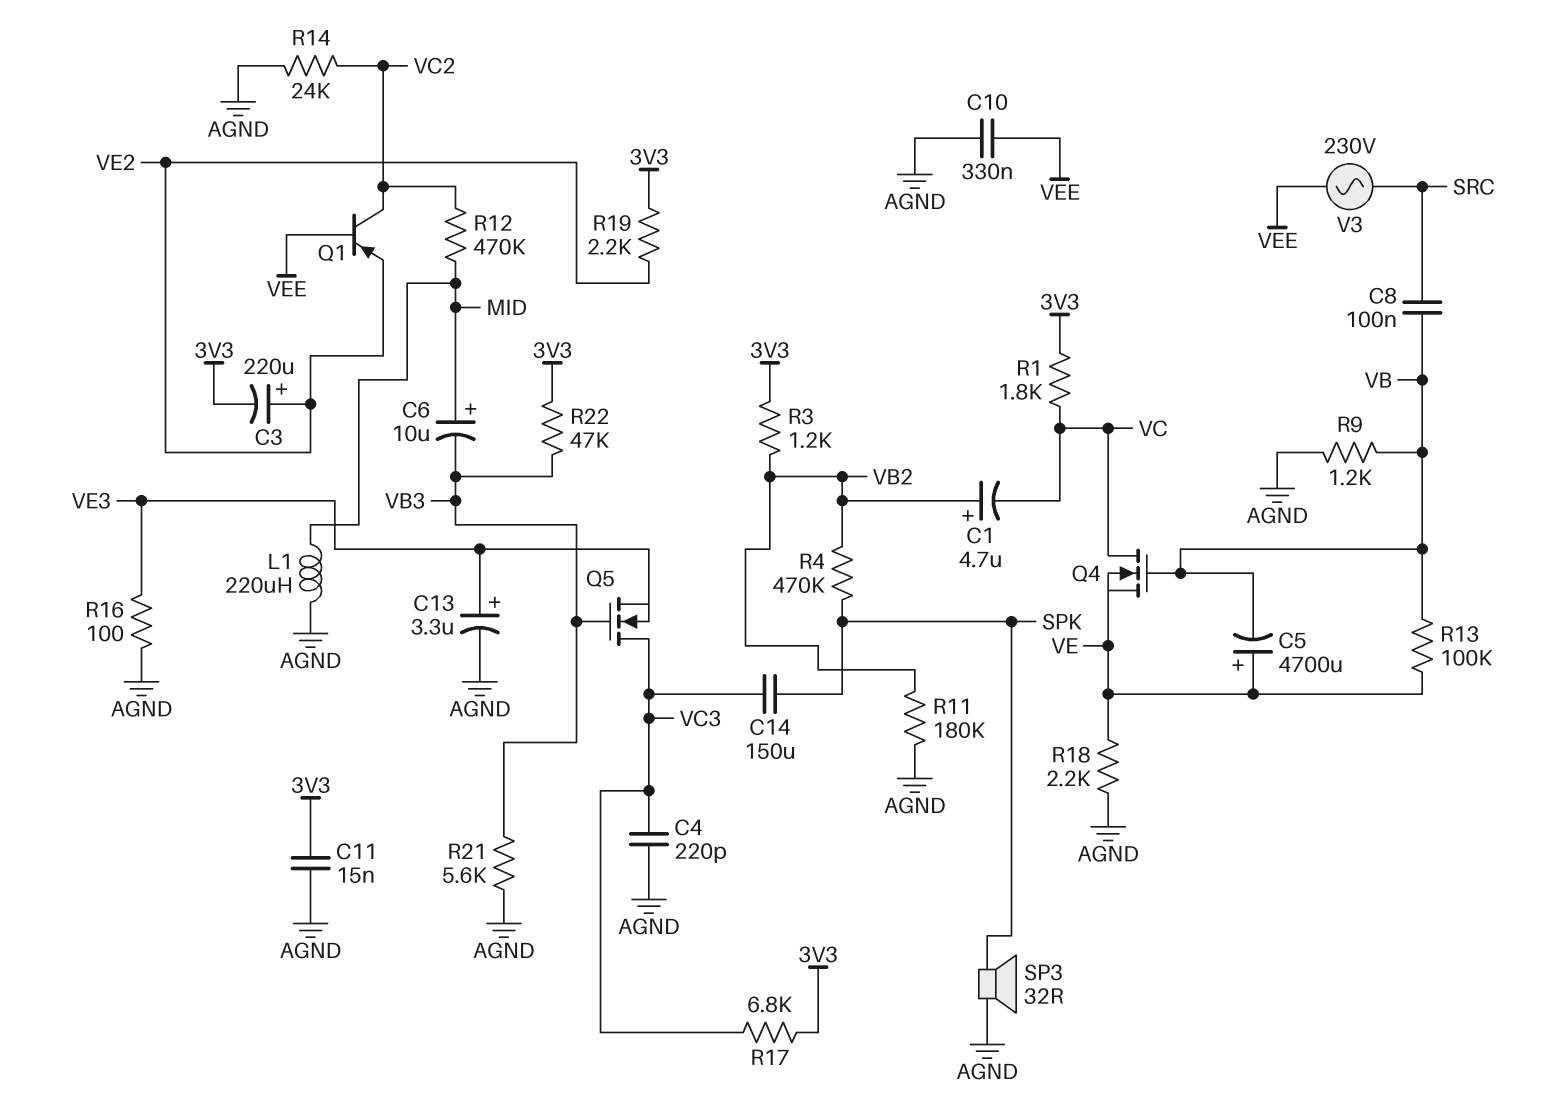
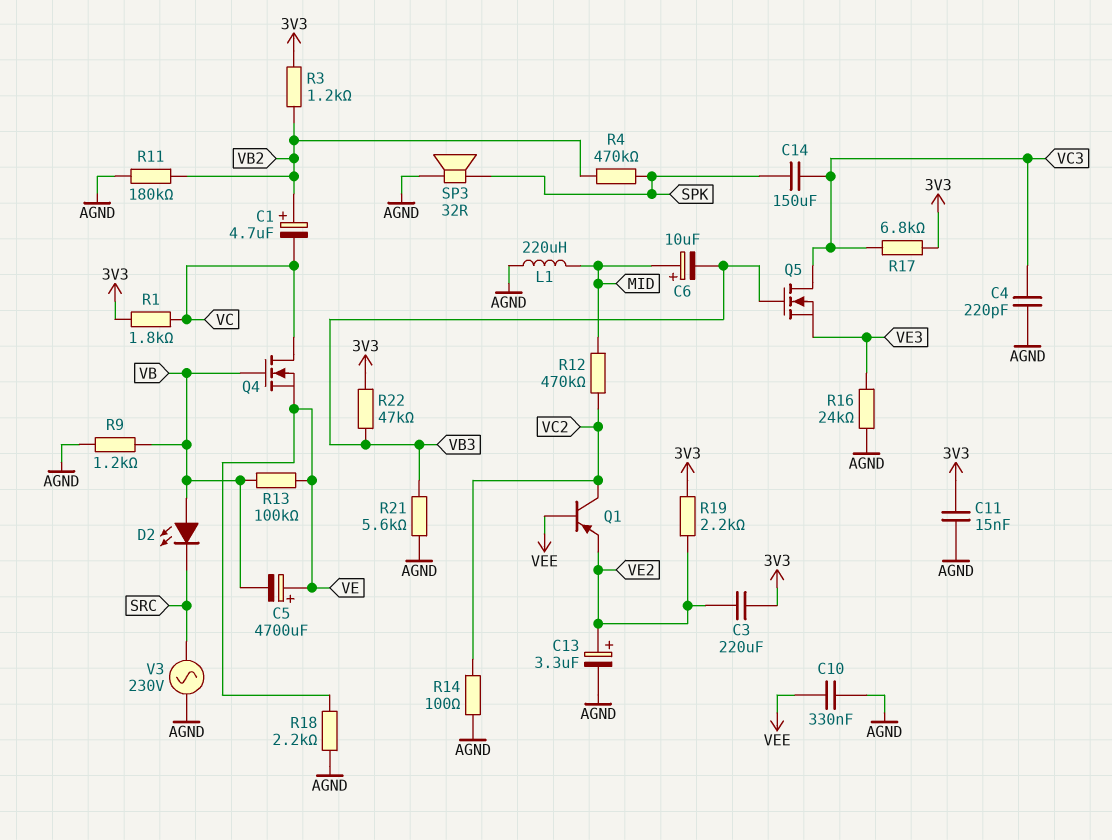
C3: 220uF (plus VE2, minus 3V3) -> 220uF (3V3, VE2)
C8: 100nF (SRC, VB) -> none
C13: 3.3uF (plus VE3, minus AGND) -> 3.3uF (plus VE2, minus AGND)
D2: none -> LED (A VB, K SRC)
R14: 24k (AGND, VC2) -> 100 (AGND, VC2)
R16: 100 (AGND, VE3) -> 24k (AGND, VE3)
V3: AC 230V (SRC, VEE) -> AC 230V (AGND, SRC)

